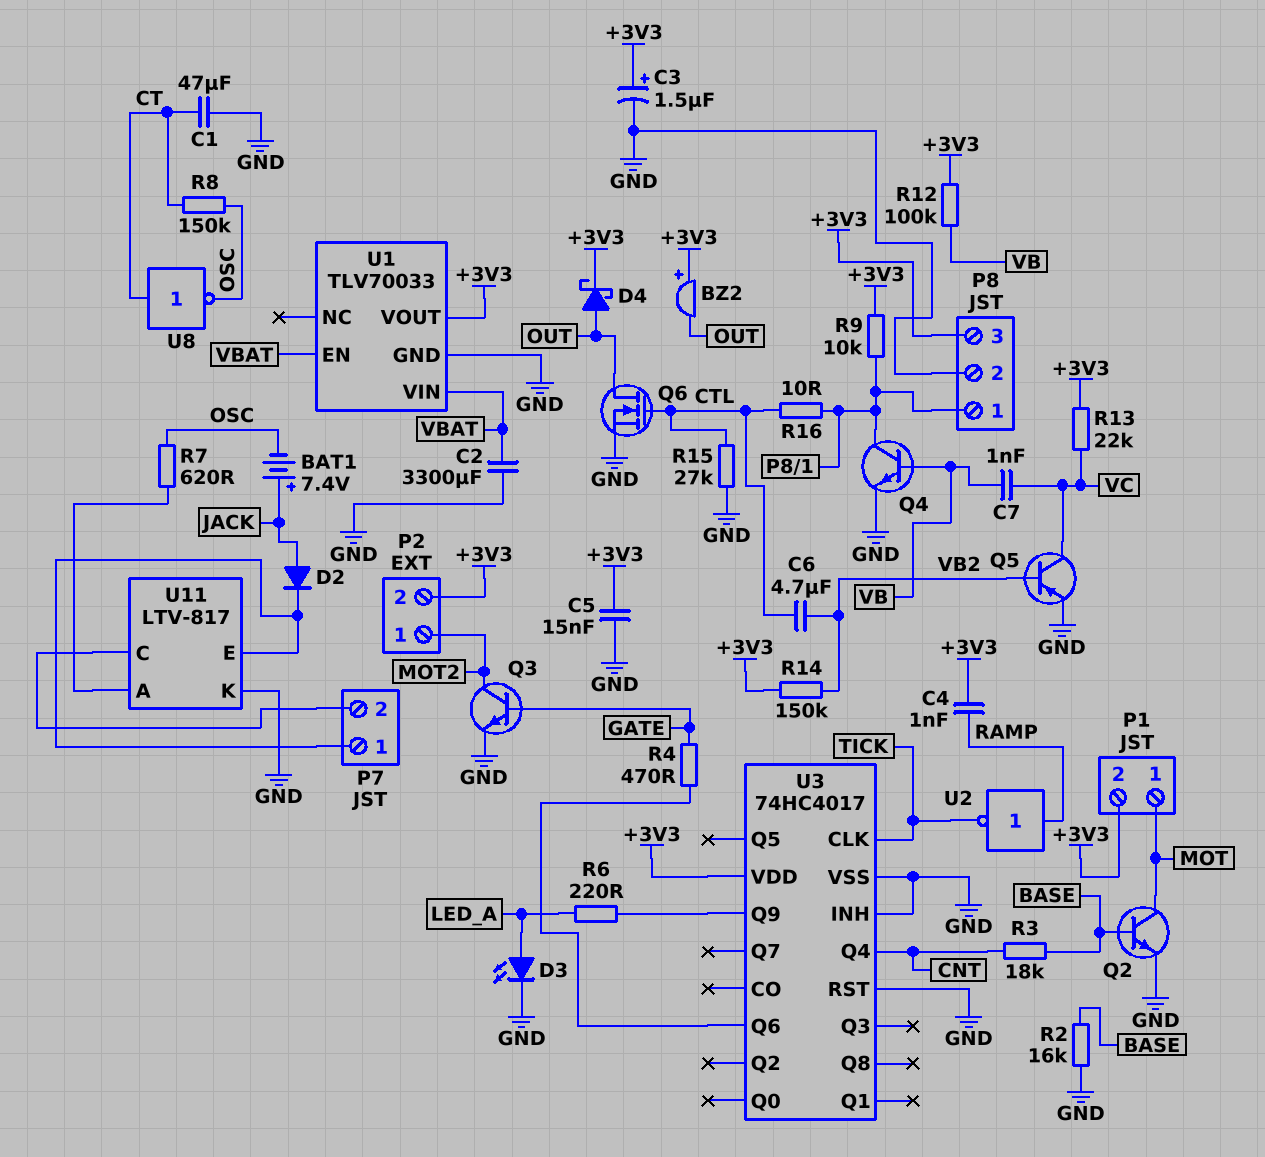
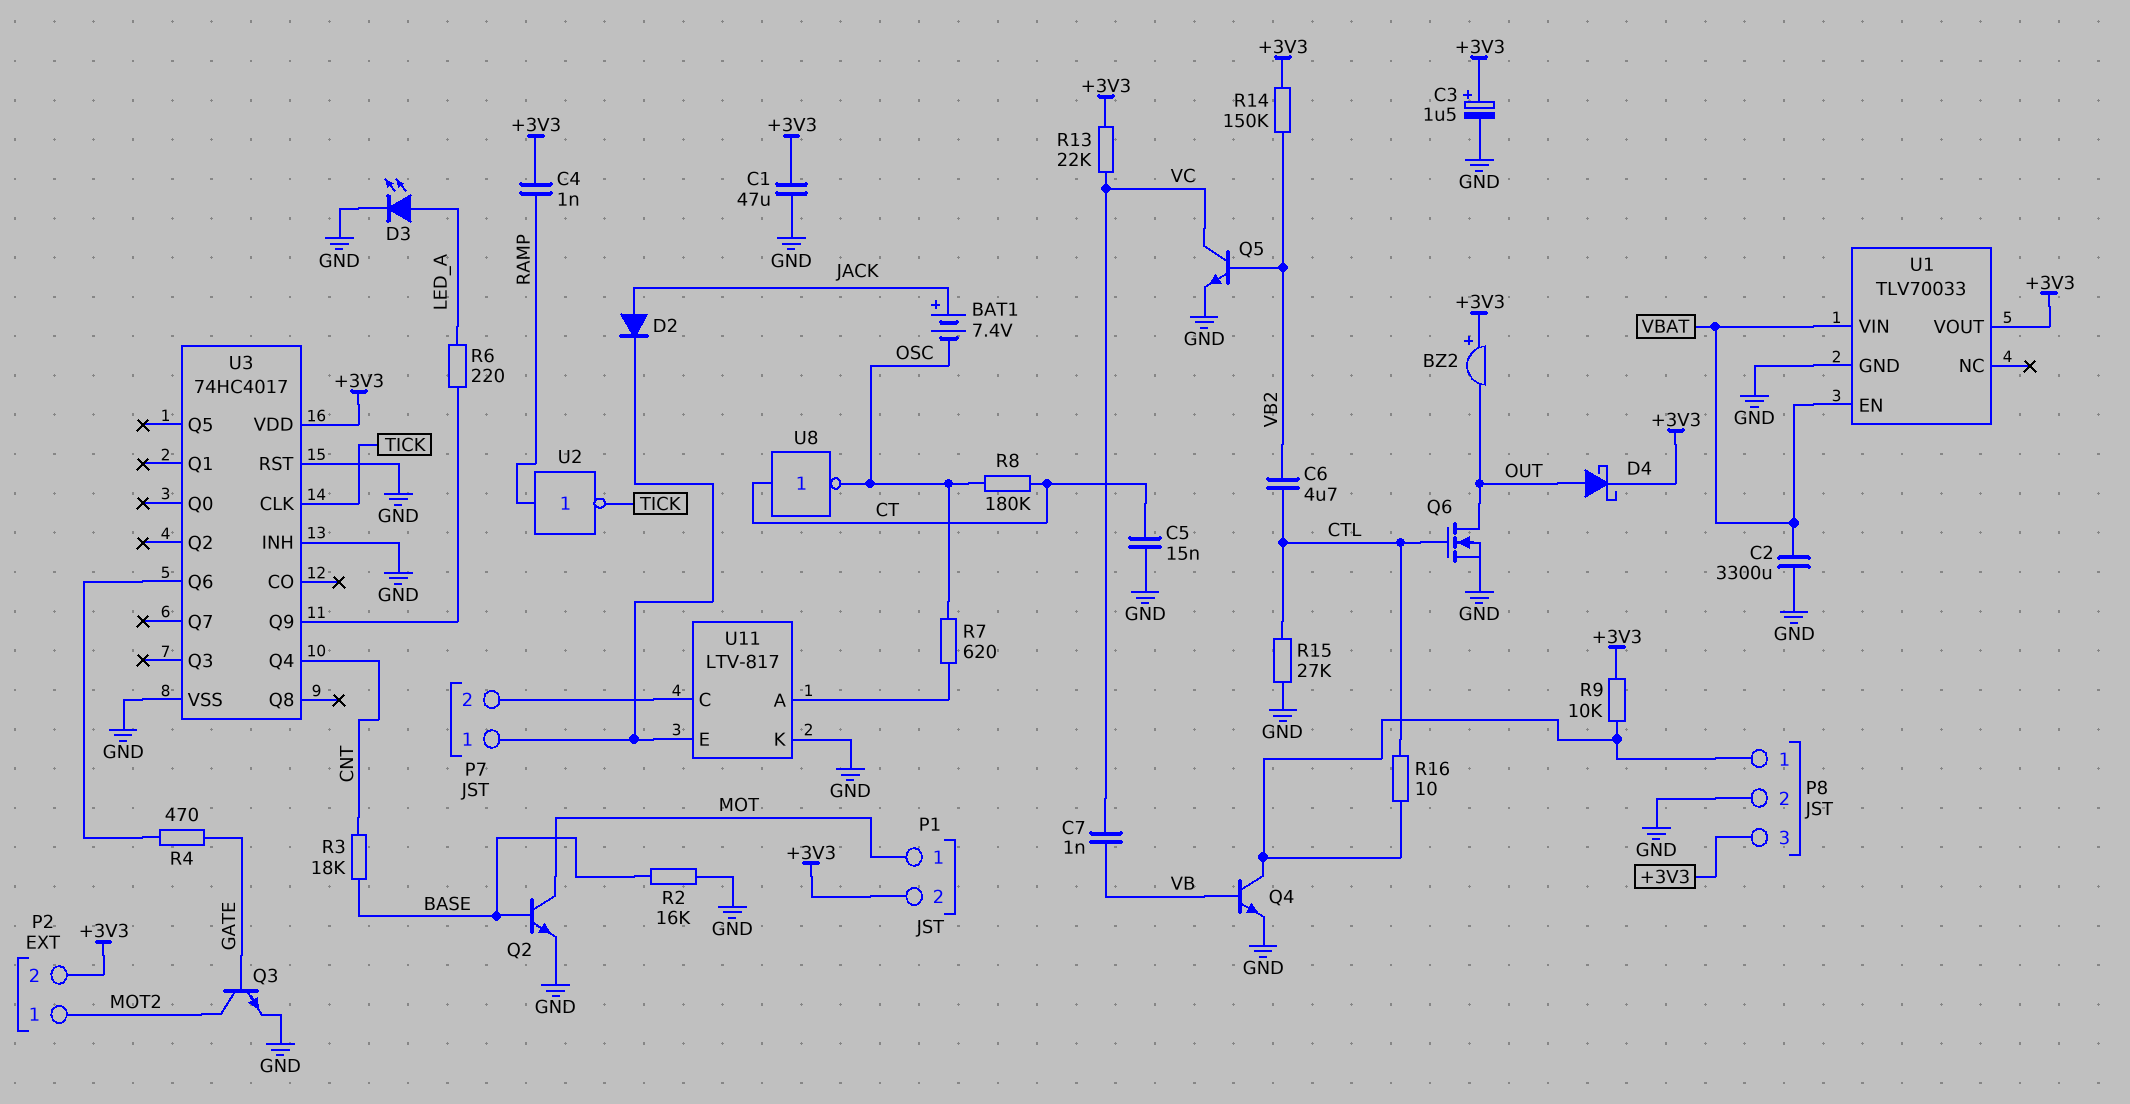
C1: 47uF (CT, GND) -> 47uF (+3V3, GND)
C5: 15nF (+3V3, GND) -> 15nF (CT, GND)
Q5: PNP (B VB2, C VC, E GND) -> NPN (B VB2, C VC, E GND)
R8: 150k (CT, OSC) -> 180k (CT, OSC)
R12: 100k (+3V3, VB) -> none

